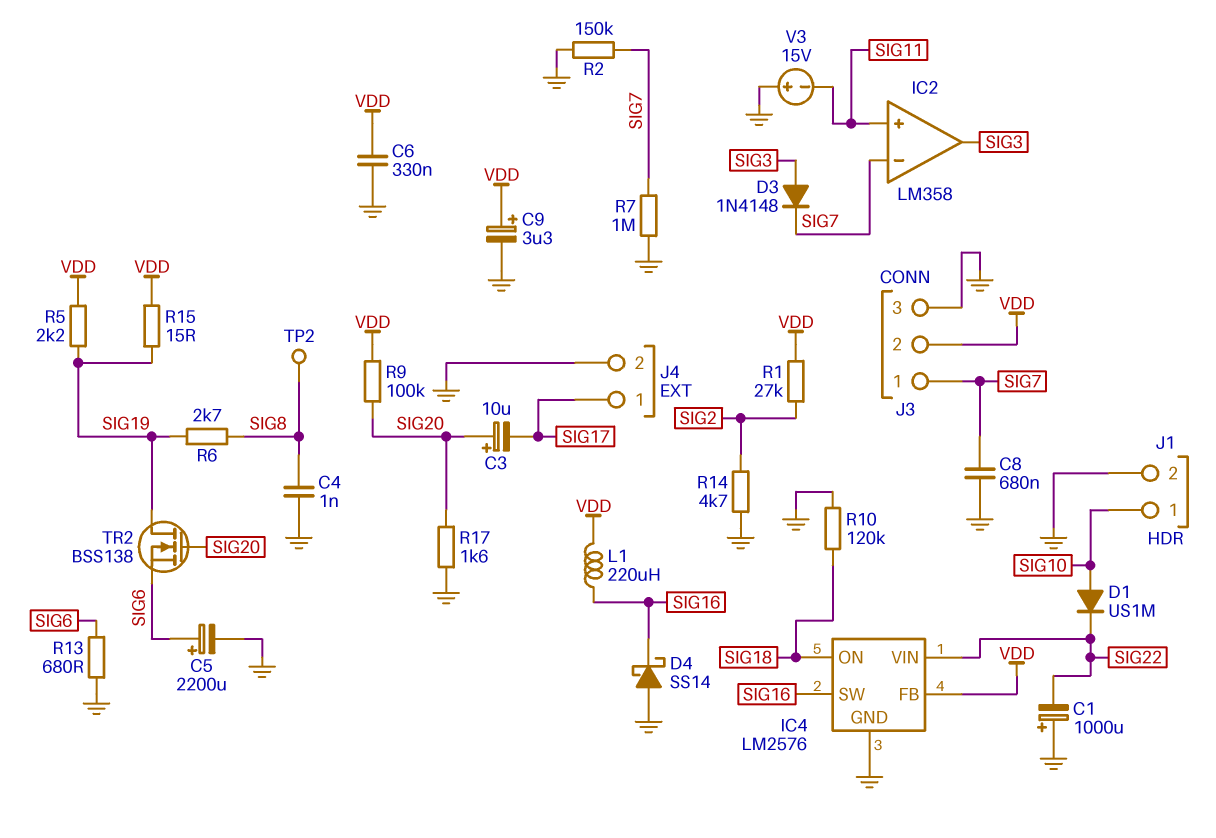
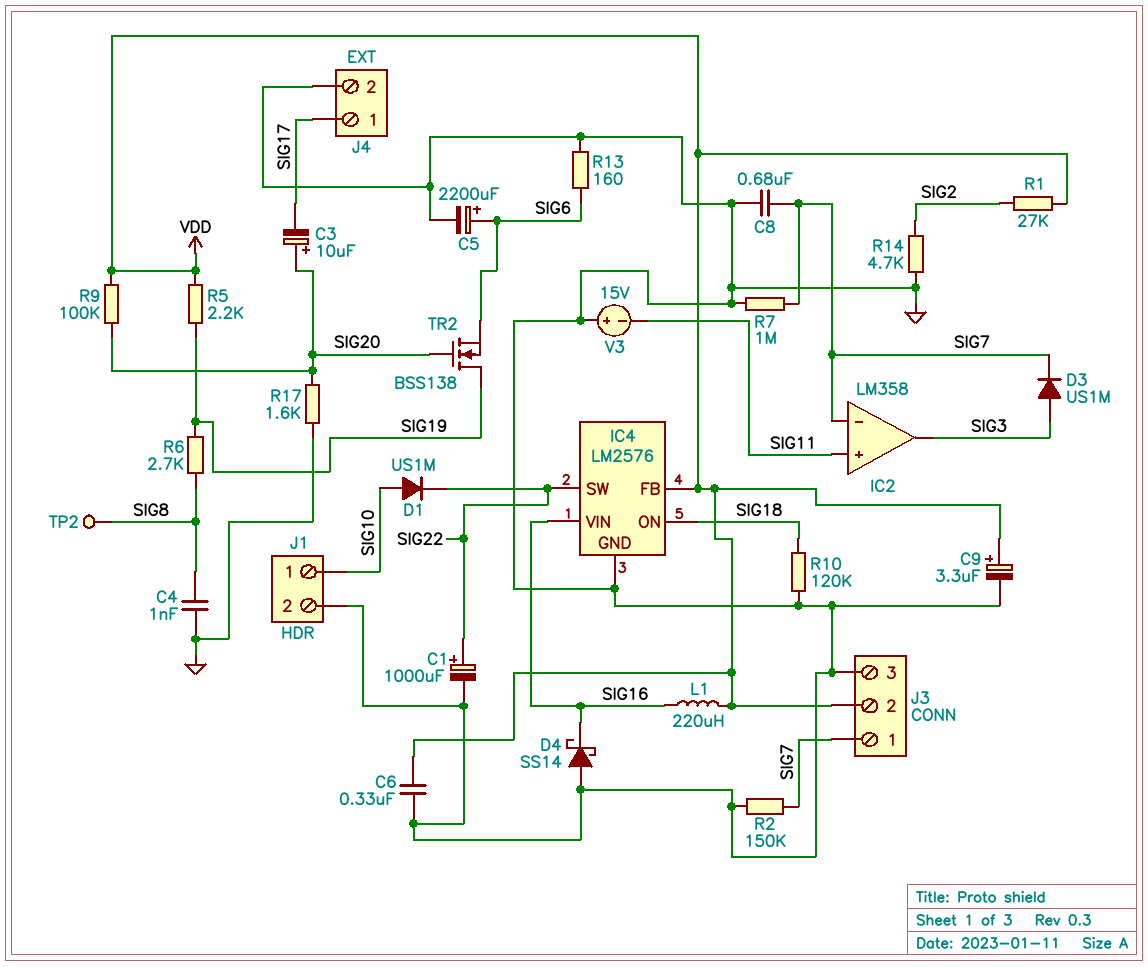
C1: 1000uF (plus GND, minus SIG22) -> 1000uF (plus SIG22, minus GND)
D3: diode 1N4148 (A SIG3, K SIG7) -> diode US1M (A SIG3, K SIG7)
IC4 pin SW: SIG16 -> SIG22
IC4 pin VIN: SIG22 -> SIG16
R13: 680 (GND, SIG6) -> 160 (GND, SIG6)
R15: 15 (SIG19, VDD) -> none

